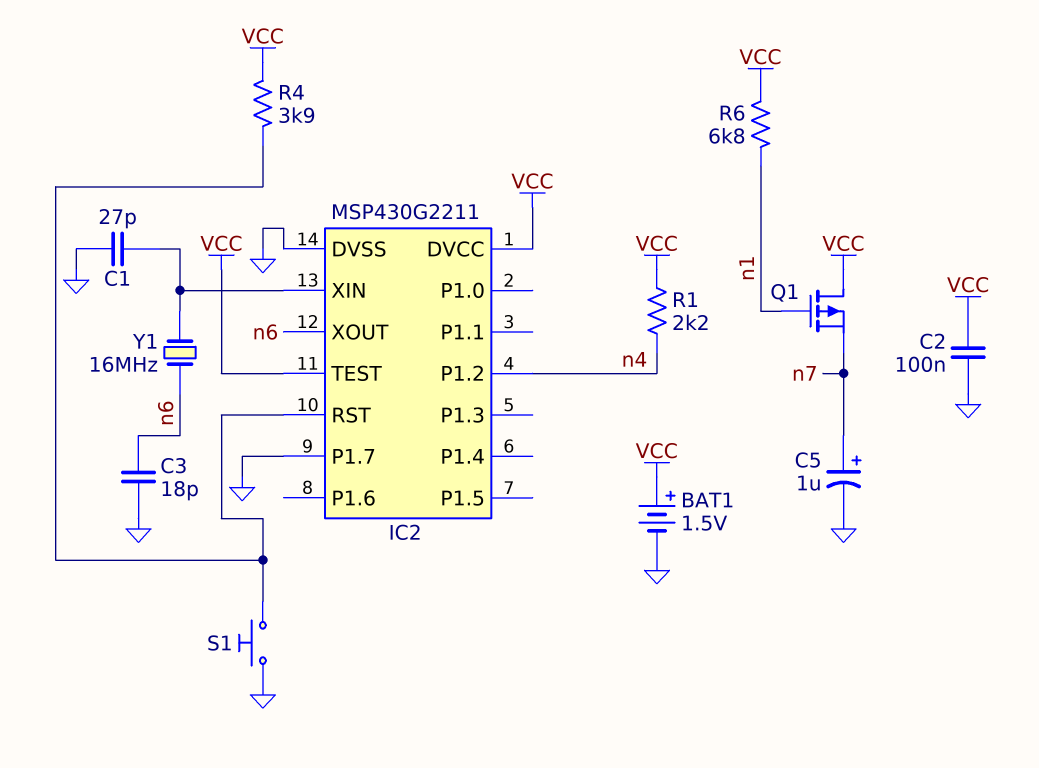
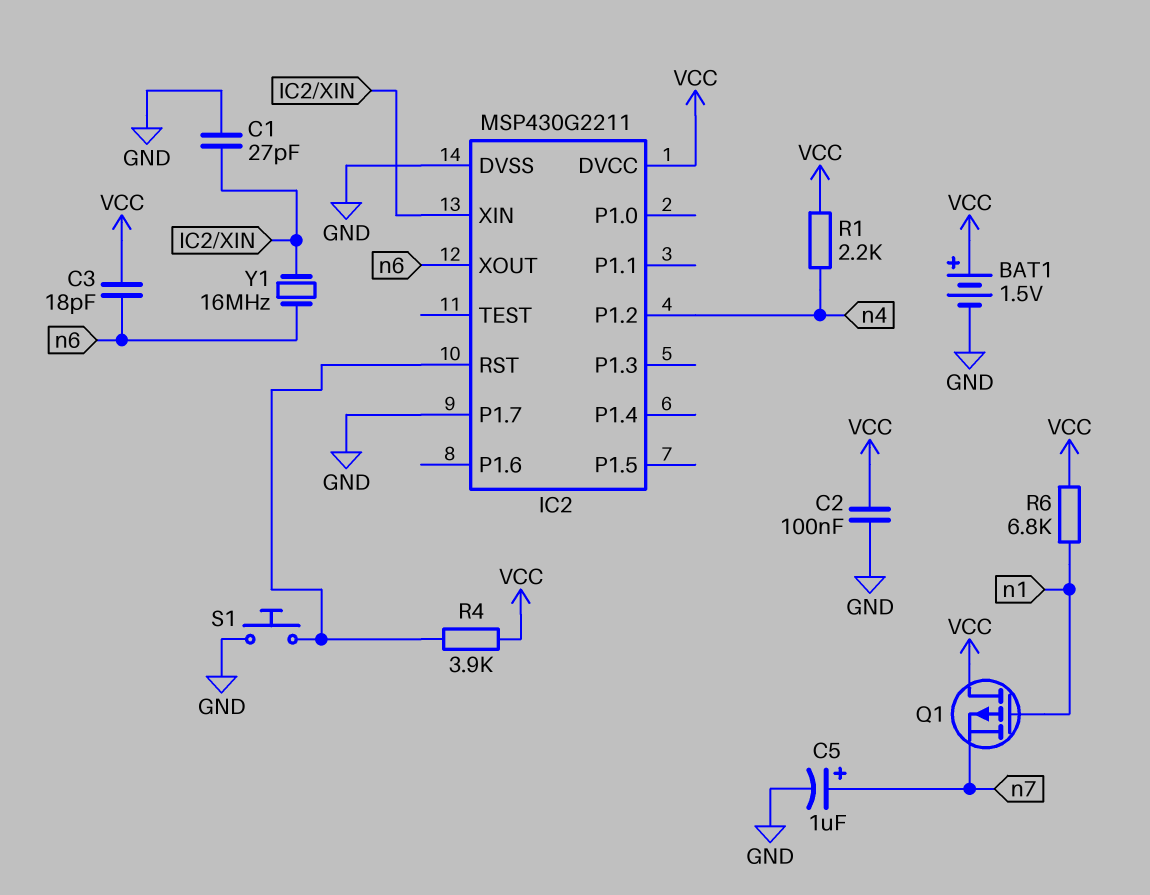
C3: 18pF (GND, n6) -> 18pF (VCC, n6)
IC2 pin TEST: VCC -> none

